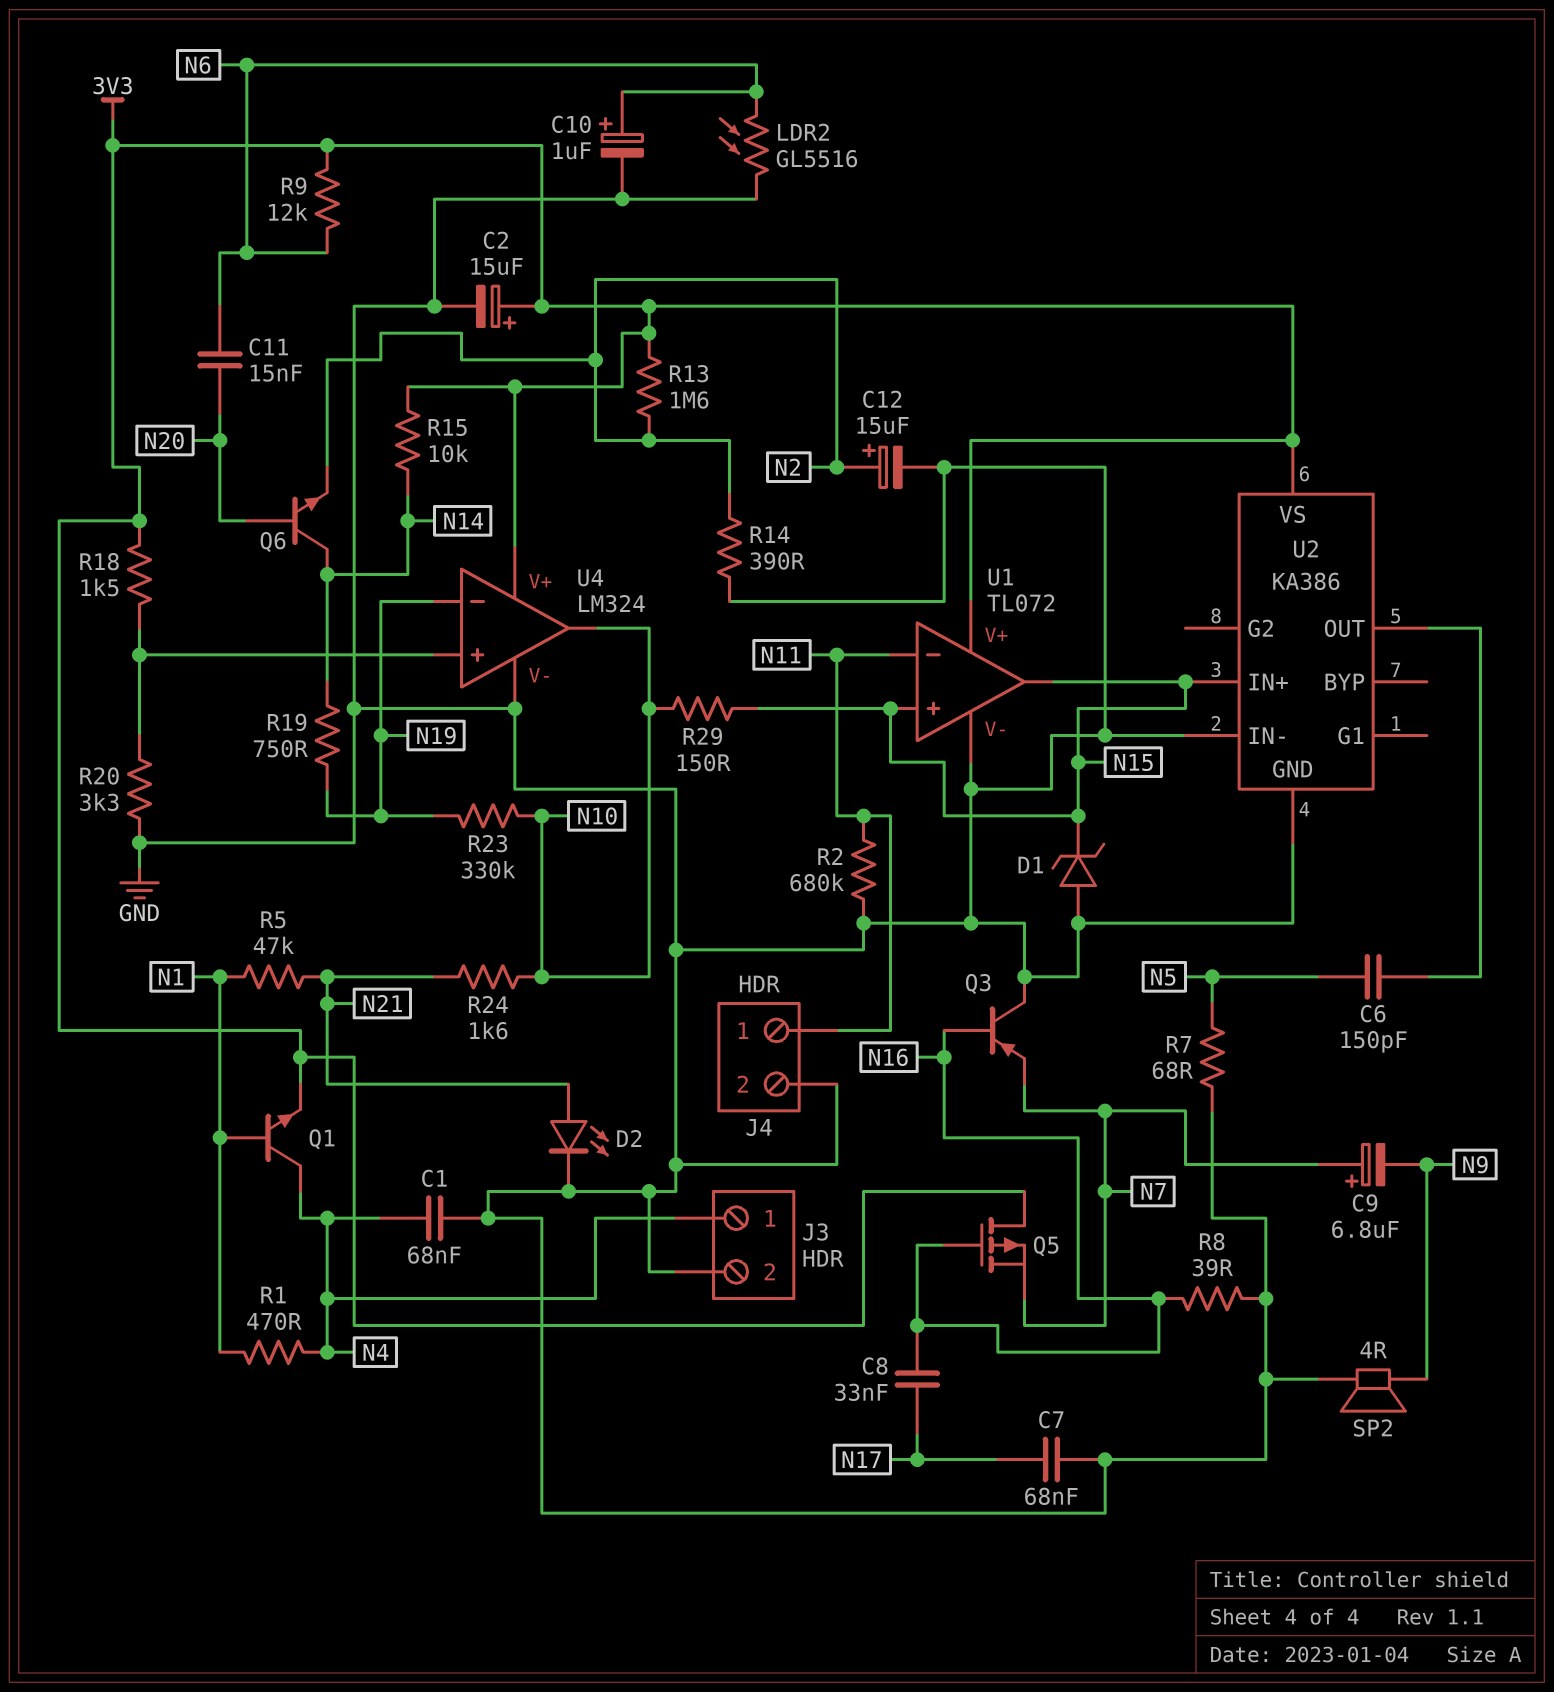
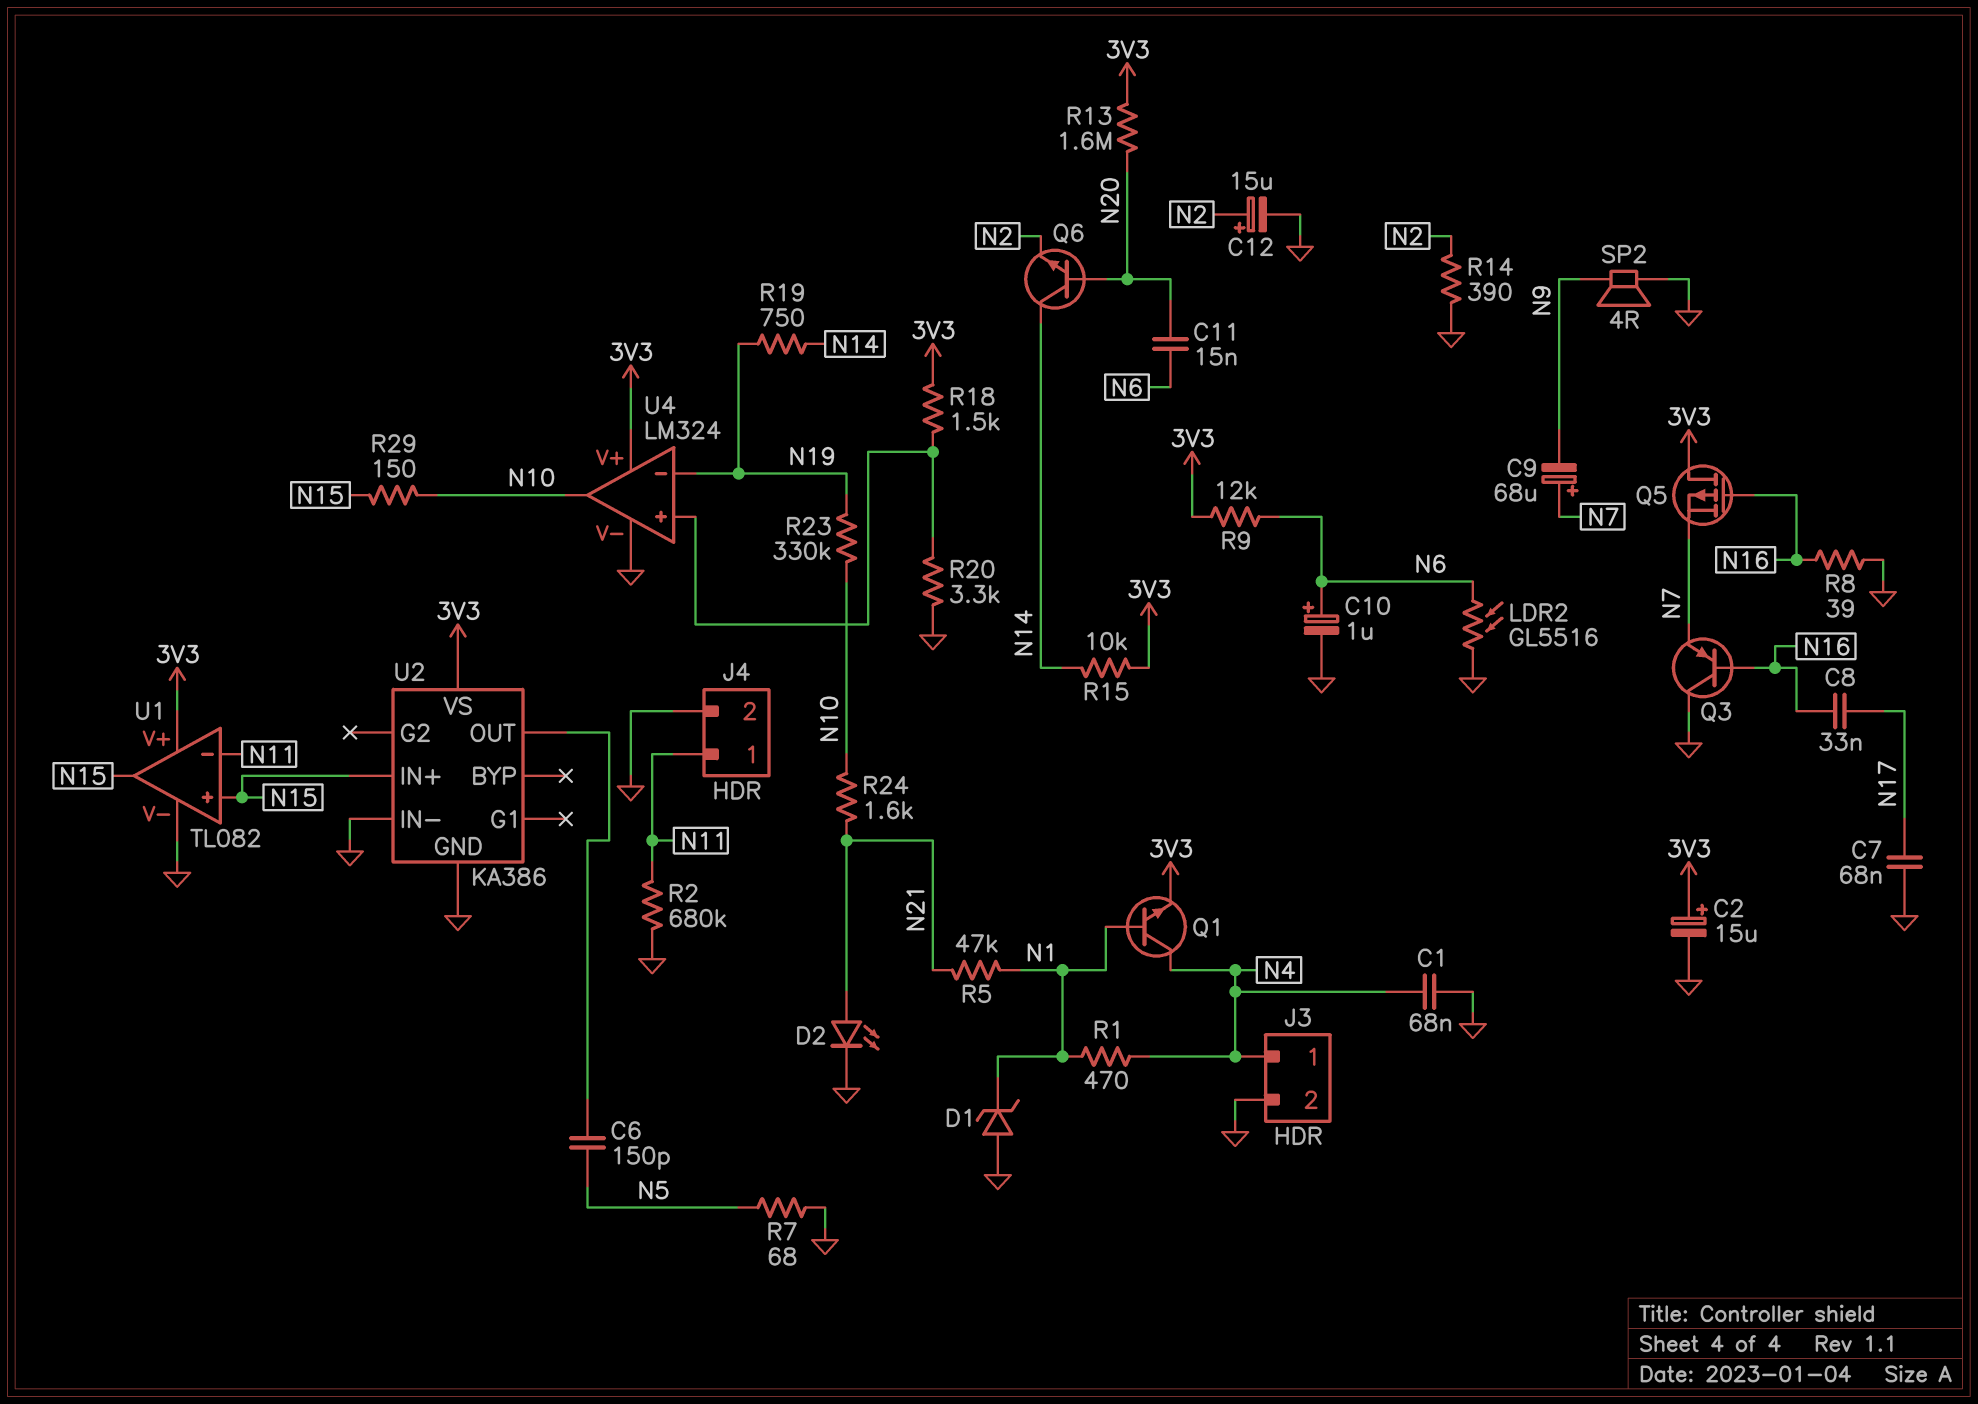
C9: 6.8uF (plus N7, minus N9) -> 68uF (plus N7, minus N9)
D1: zener (A GND, K N15) -> zener (A GND, K N1)
R13: 1.6M (3V3, N2) -> 1.6M (3V3, N20)
U1: TL072 -> TL082

